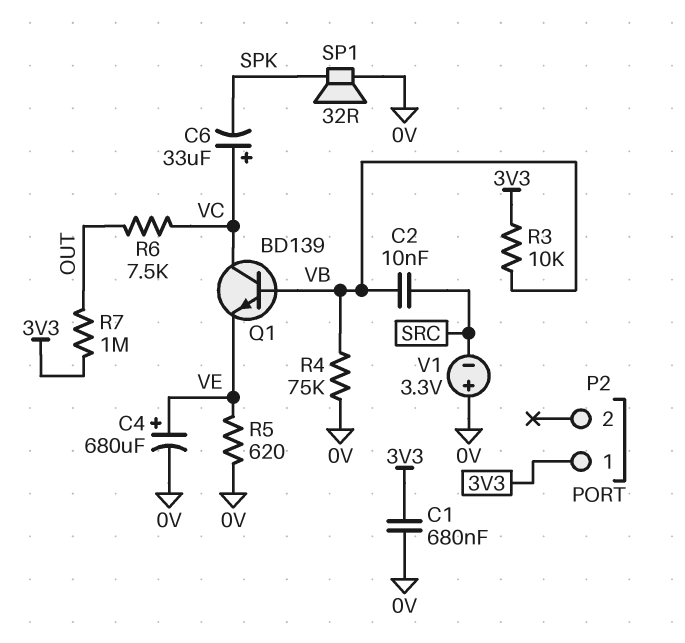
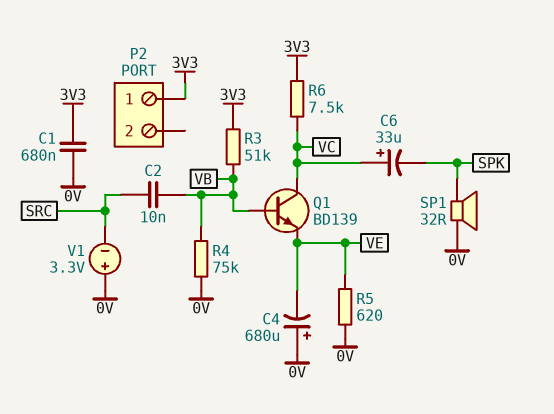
C4: 680uF (plus VE, minus 0V) -> 680uF (plus 0V, minus VE)
R3: 10k (3V3, VB) -> 51k (3V3, VB)
R6: 7.5k (OUT, VC) -> 7.5k (3V3, VC)
R7: 1M (3V3, OUT) -> none

